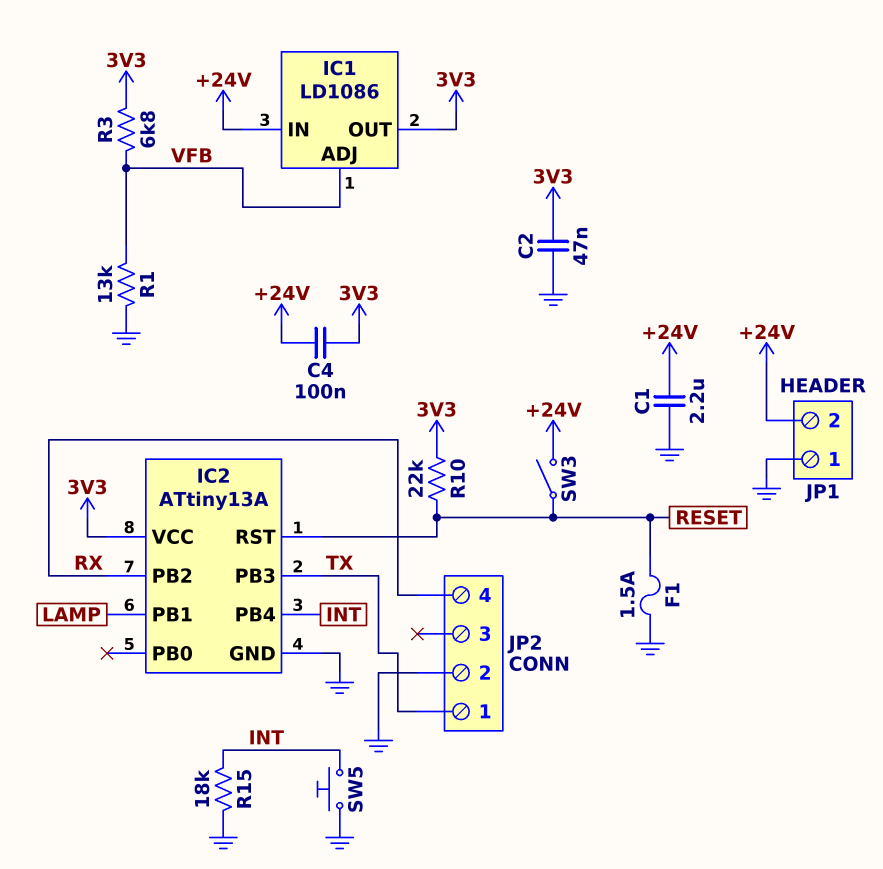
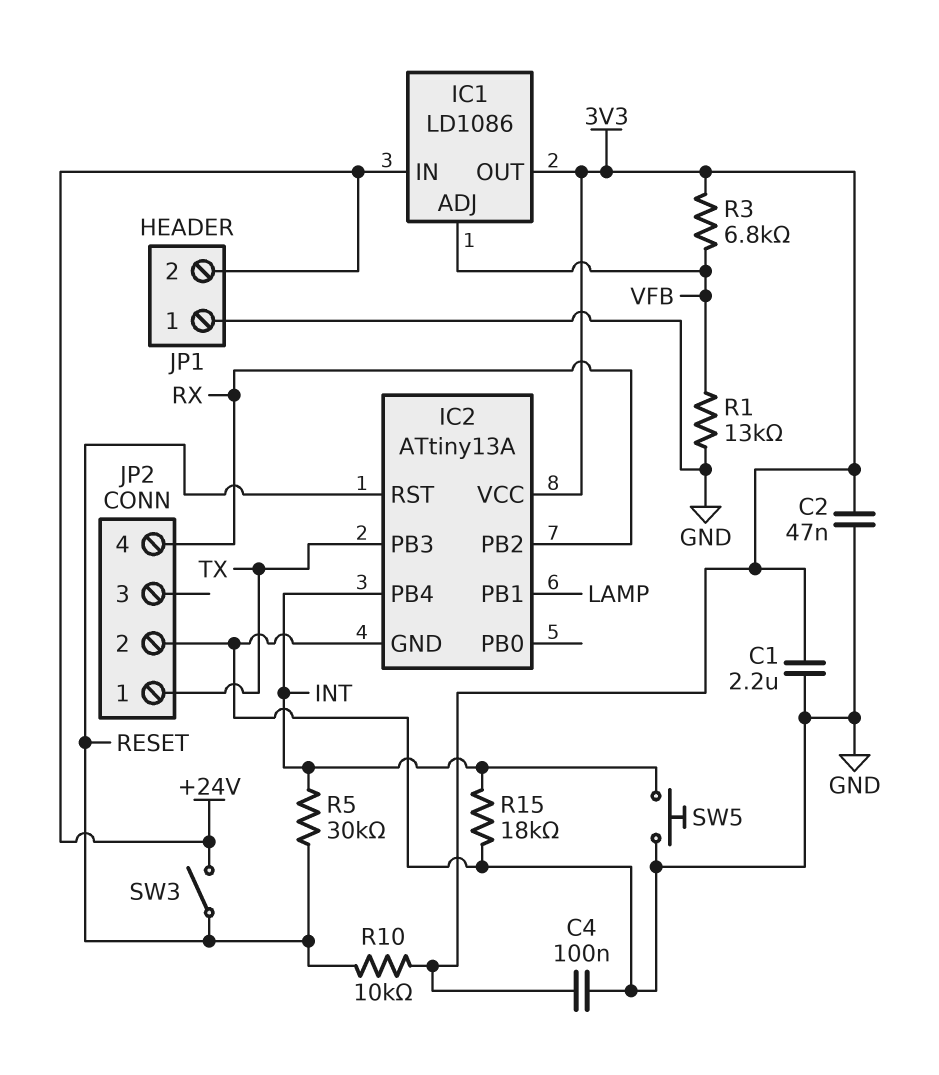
C1: 2.2uF (+24V, GND) -> 2.2uF (3V3, GND)
C4: 100nF (+24V, 3V3) -> 100nF (3V3, GND)
F1: 1.5A (GND, RESET) -> none
R5: none -> 30k (INT, RESET)
R10: 22k (3V3, RESET) -> 10k (3V3, RESET)

